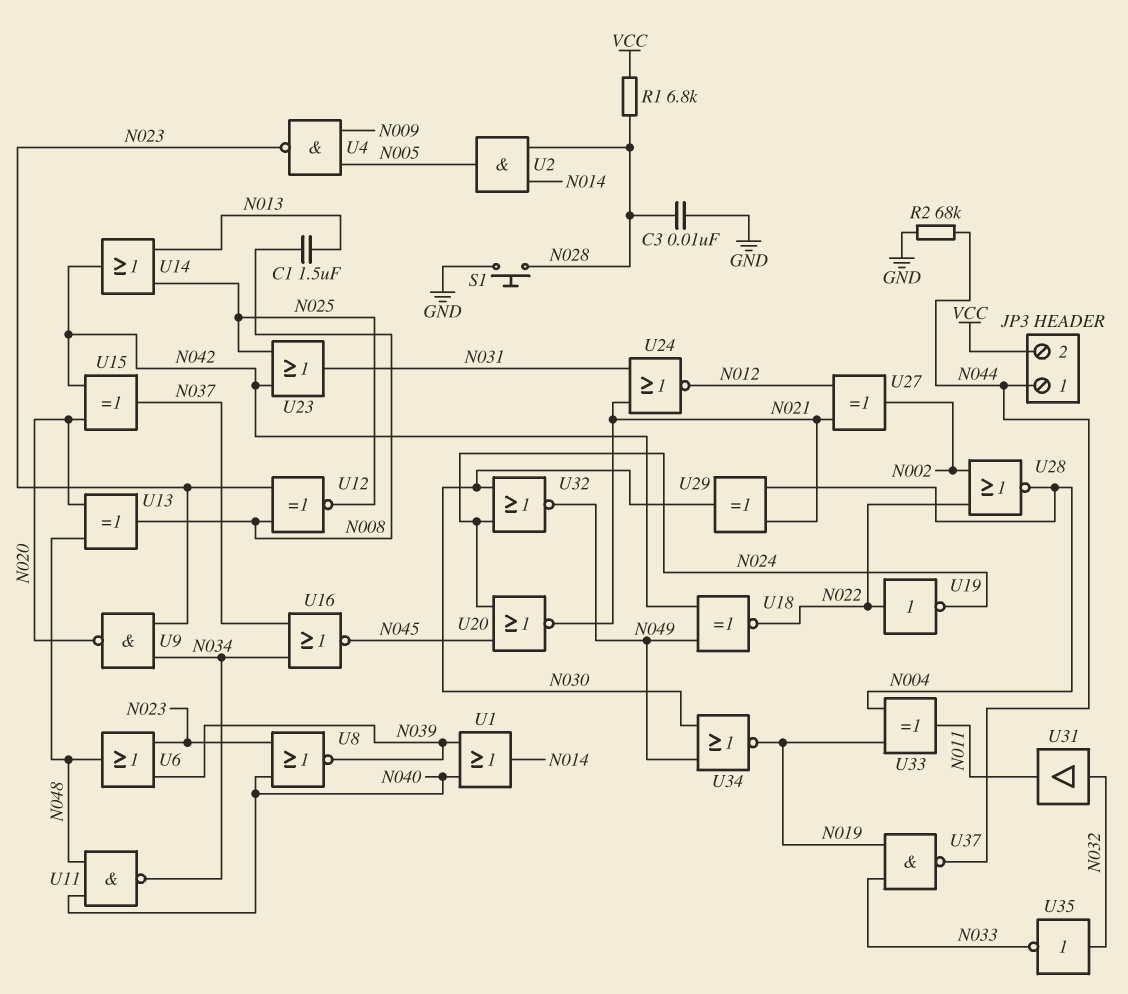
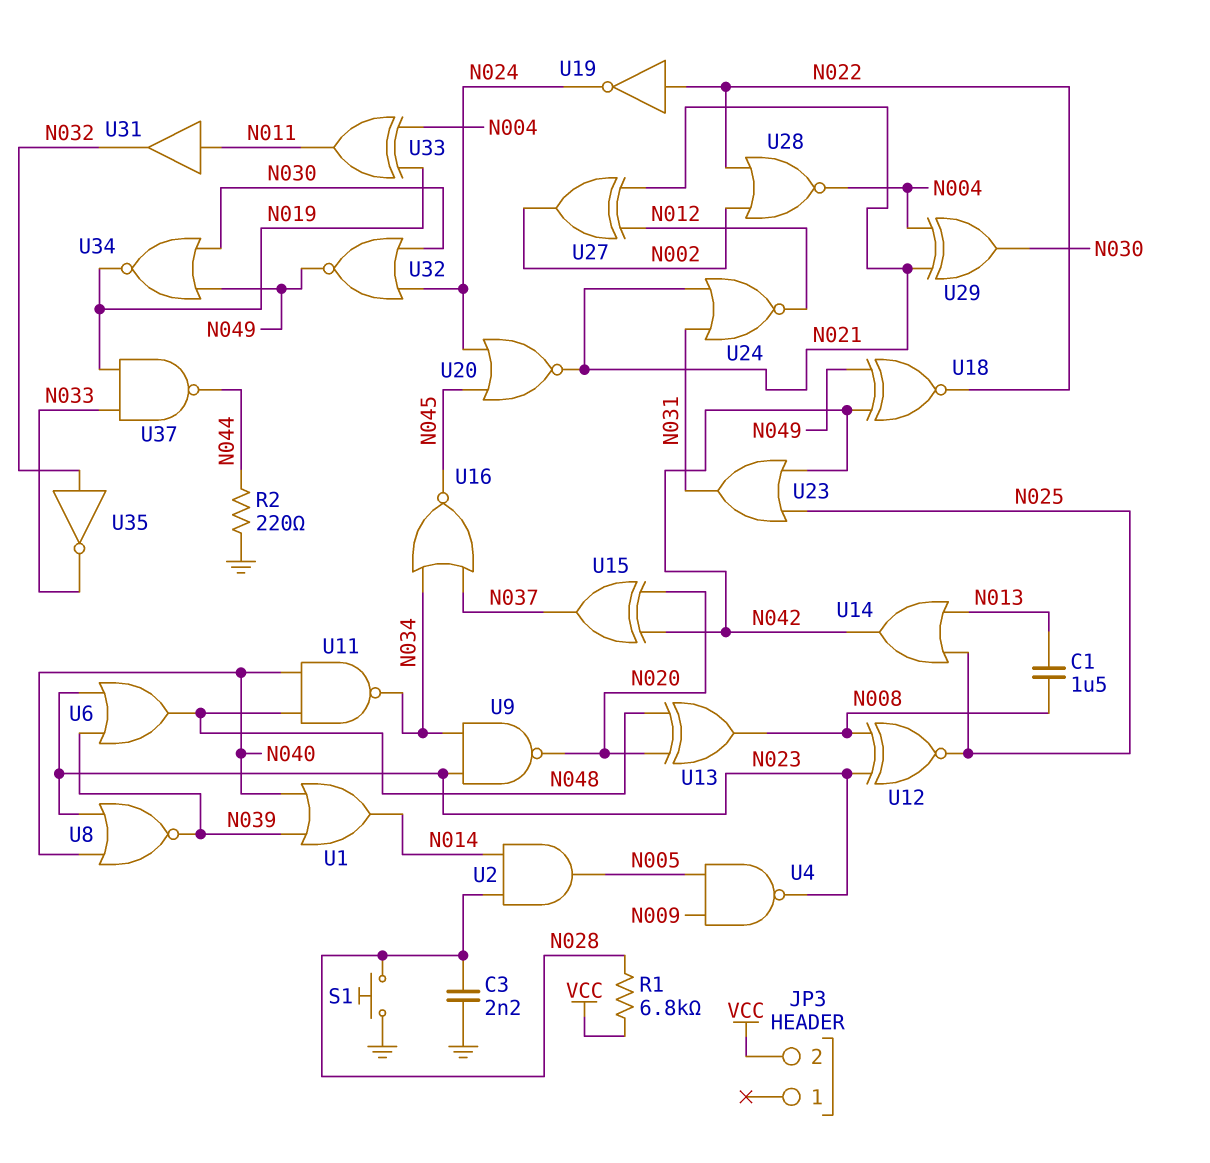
C3: 10nF (GND, N028) -> 2.2nF (GND, N028)
JP3 pin 1: N044 -> none
R2: 68k (GND, N044) -> 220 (GND, N044)
U31: buffer (in N032, out N011) -> buffer (in N011, out N032)

